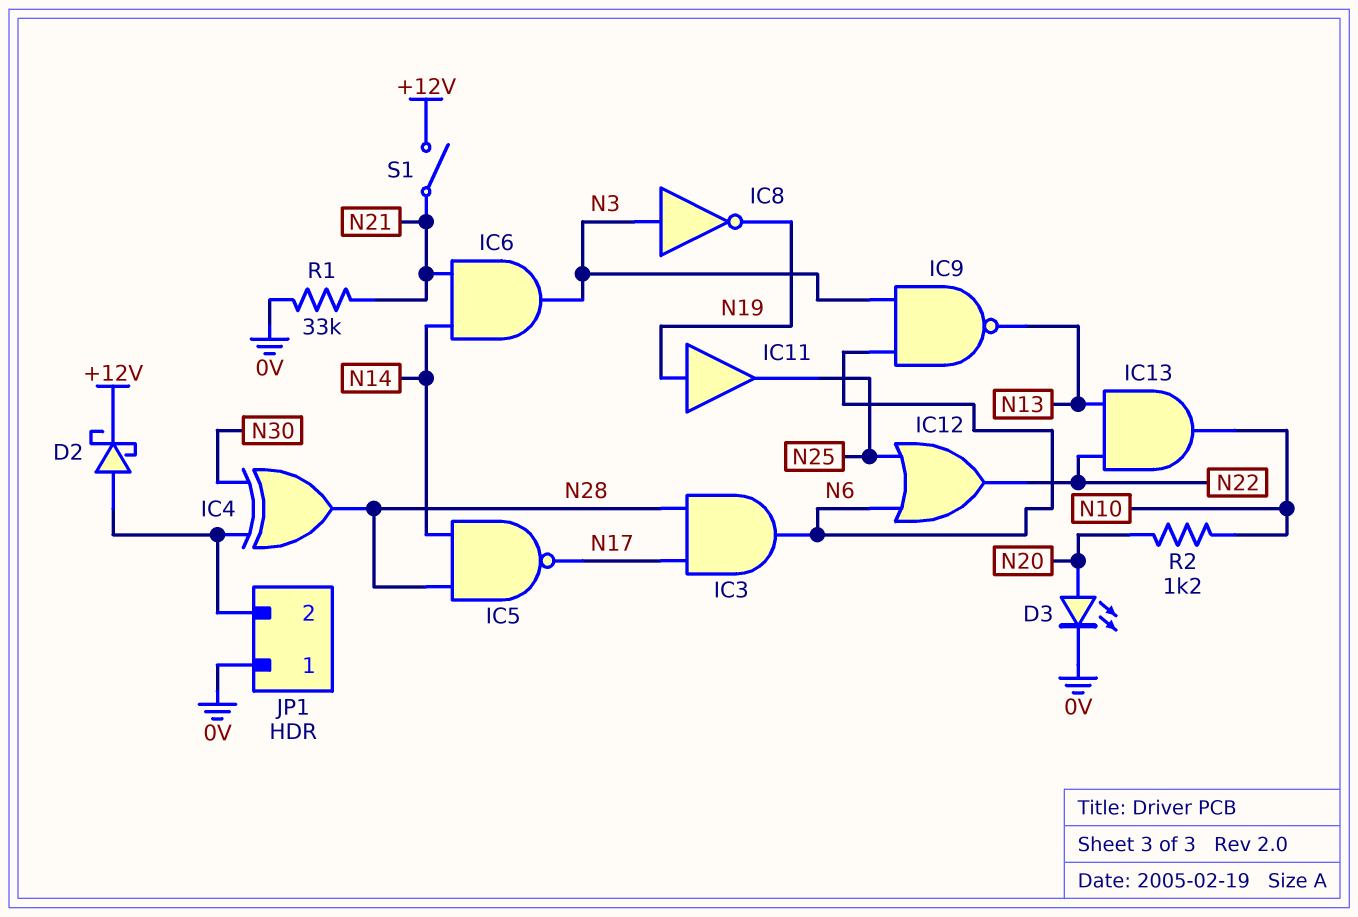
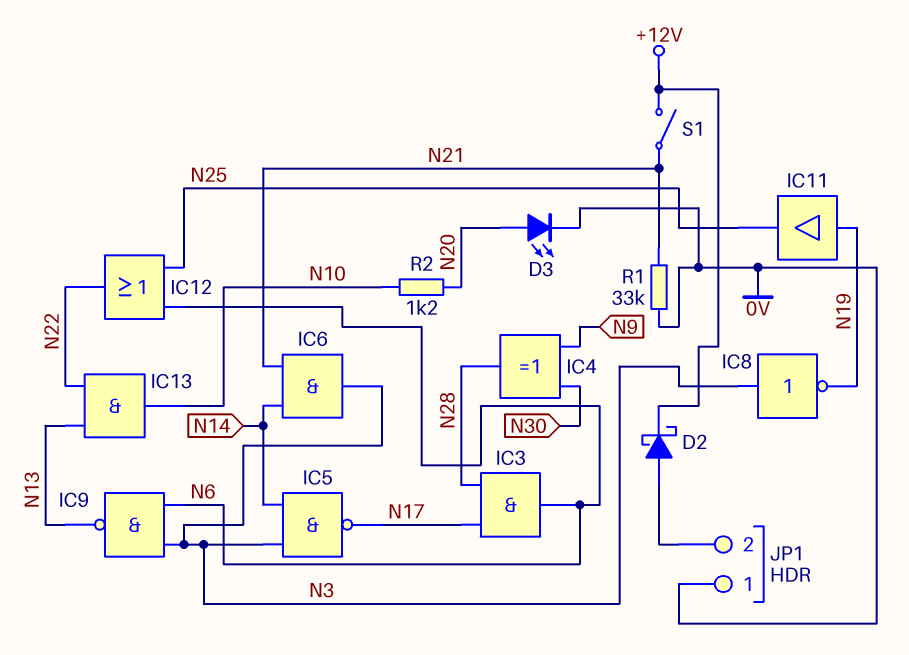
IC4: XOR (in JP1/2, in N30, out N28) -> XOR (in N9, in N30, out N28)
IC5: NAND (in N14, in N28, out N17) -> NAND (in N3, in N14, out N17)

